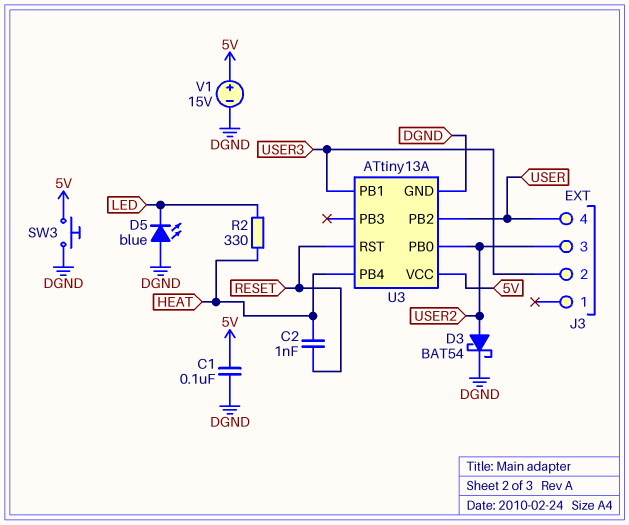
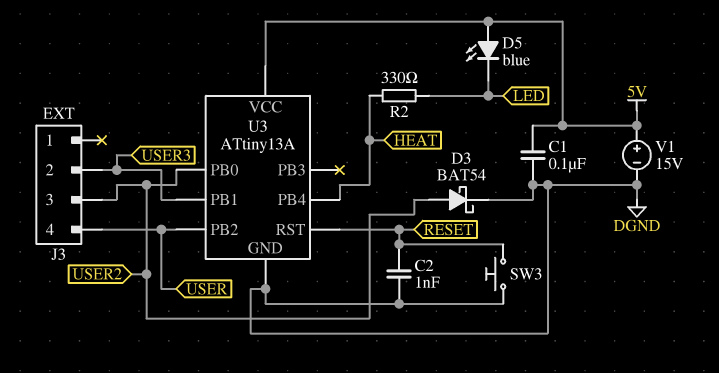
C2: 1nF (HEAT, RESET) -> 1nF (DGND, RESET)
D5: LED blue (A DGND, K LED) -> LED blue (A 5V, K LED)
SW3: button (5V, DGND) -> button (DGND, RESET)

